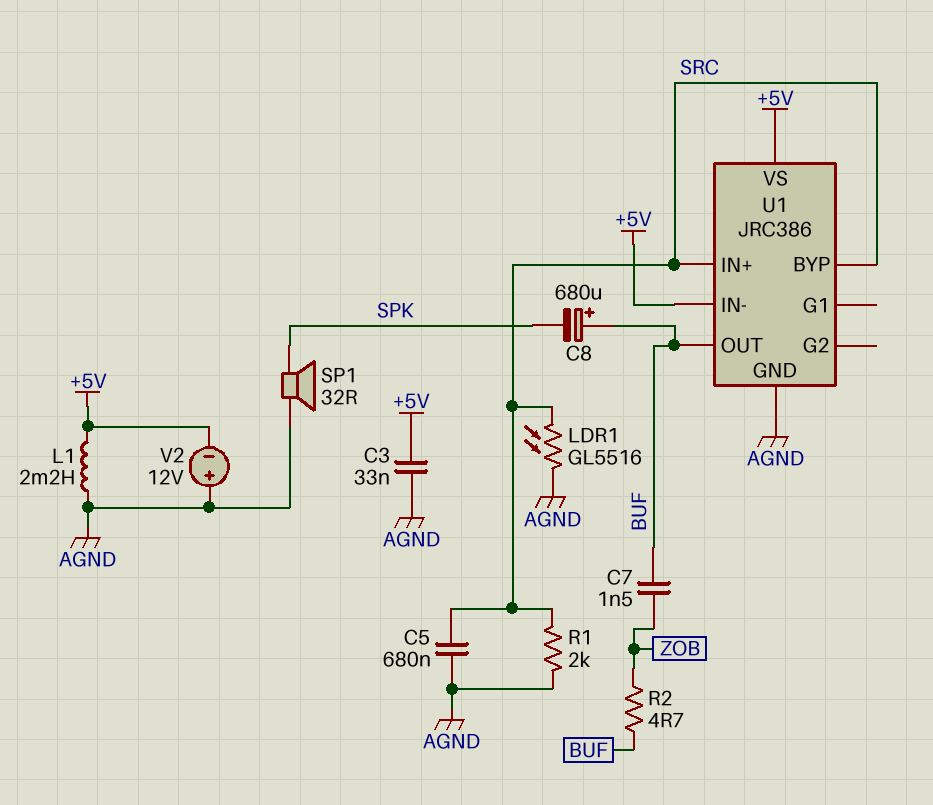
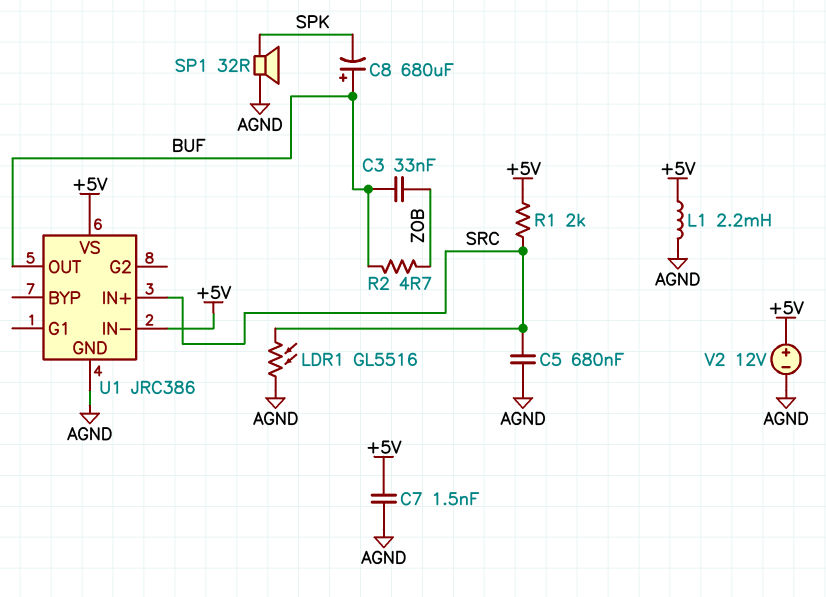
C3: 33nF (+5V, AGND) -> 33nF (BUF, ZOB)
C7: 1.5nF (BUF, ZOB) -> 1.5nF (+5V, AGND)
R1: 2k (AGND, SRC) -> 2k (+5V, SRC)
U1 pin BYP: SRC -> none
V2: 12V (plus AGND, minus +5V) -> 12V (plus +5V, minus AGND)

